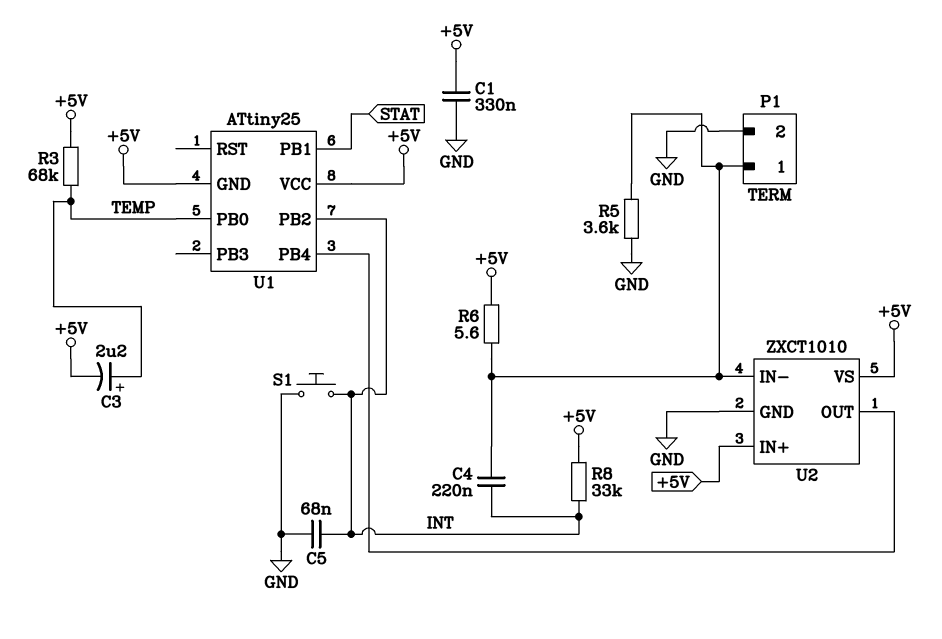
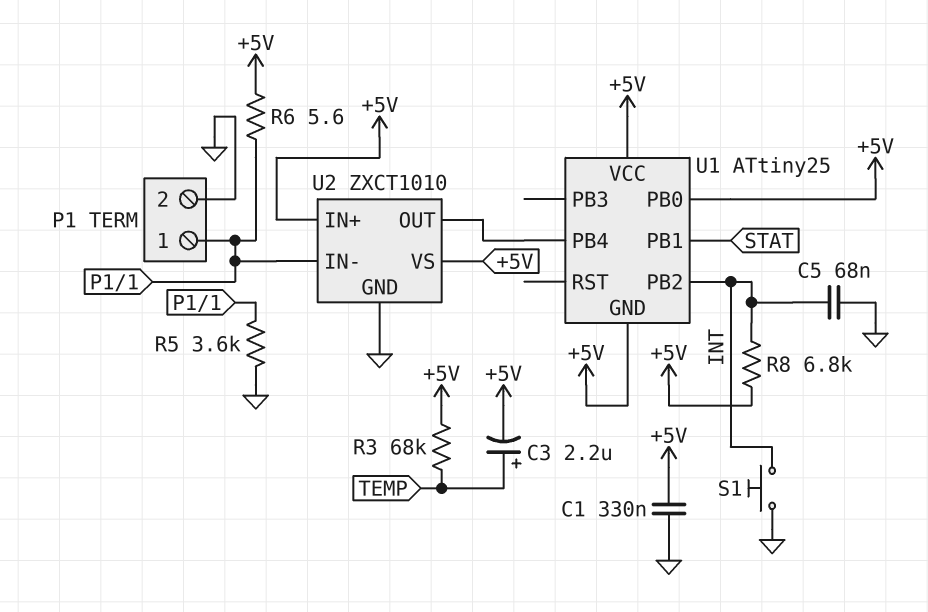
C4: 220nF (INT, P1/1) -> none
R8: 33k (+5V, INT) -> 6.8k (+5V, INT)
U1 pin PB0: TEMP -> +5V

